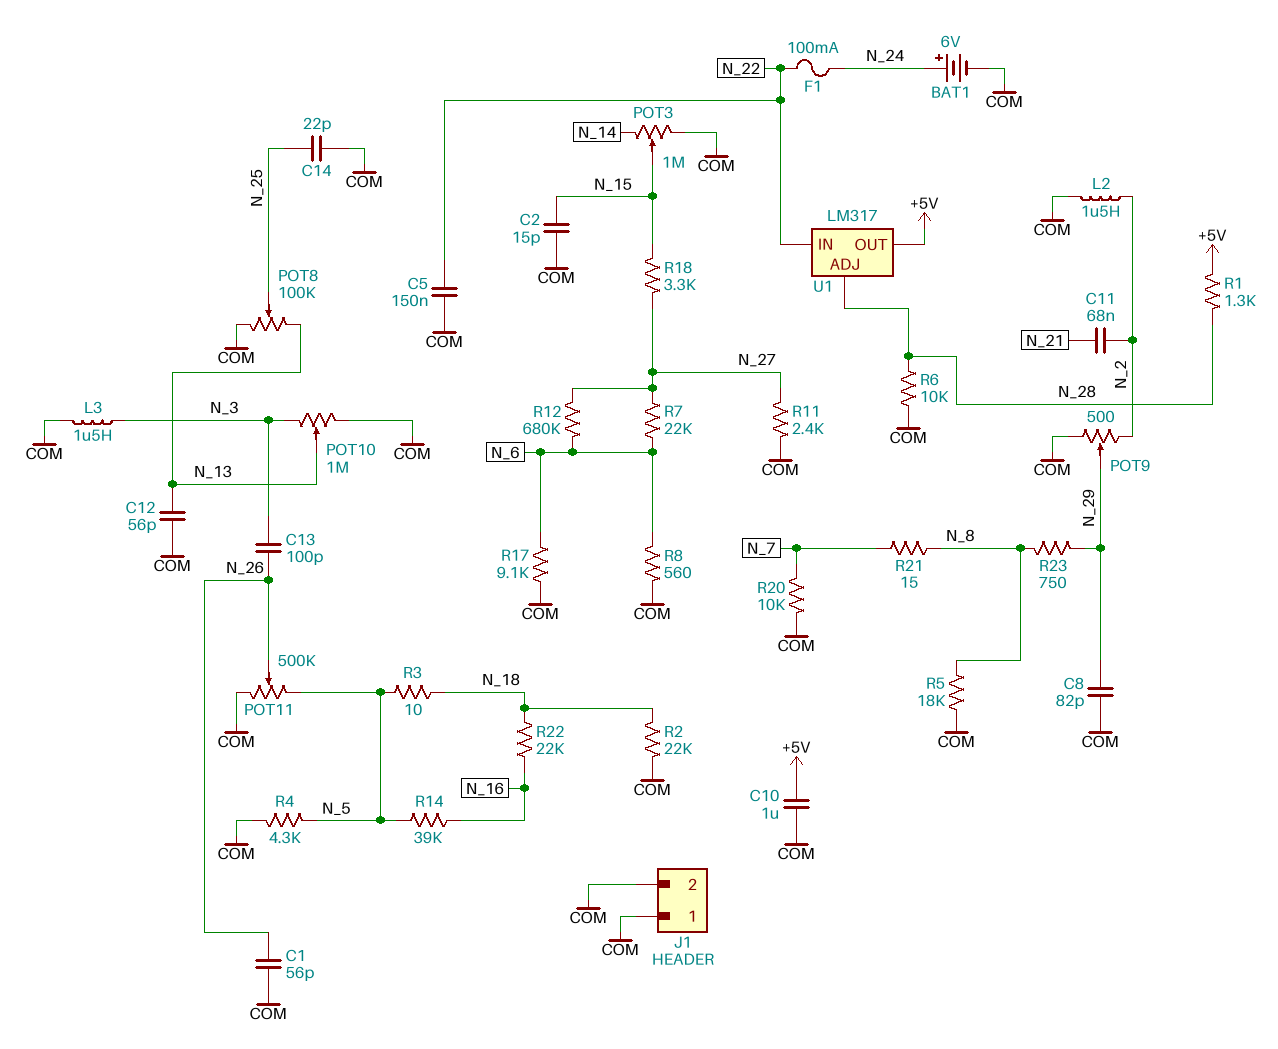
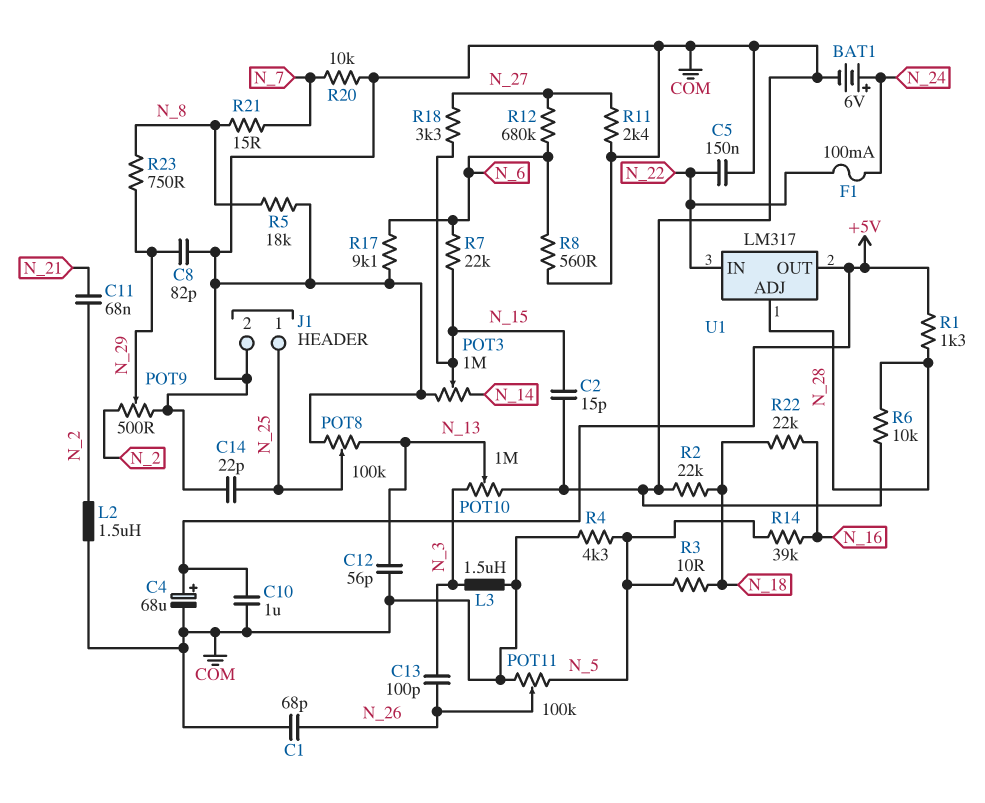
C1: 56pF (COM, N_26) -> 68pF (COM, N_26)
C4: none -> 68uF (plus +5V, minus COM)
J1 pin 1: COM -> N_25
POT11: 500k (COM, N_5, wiper N_26) -> 100k (COM, N_5, wiper N_26)
R7: 22k (N_6, N_27) -> 22k (N_6, N_15)

